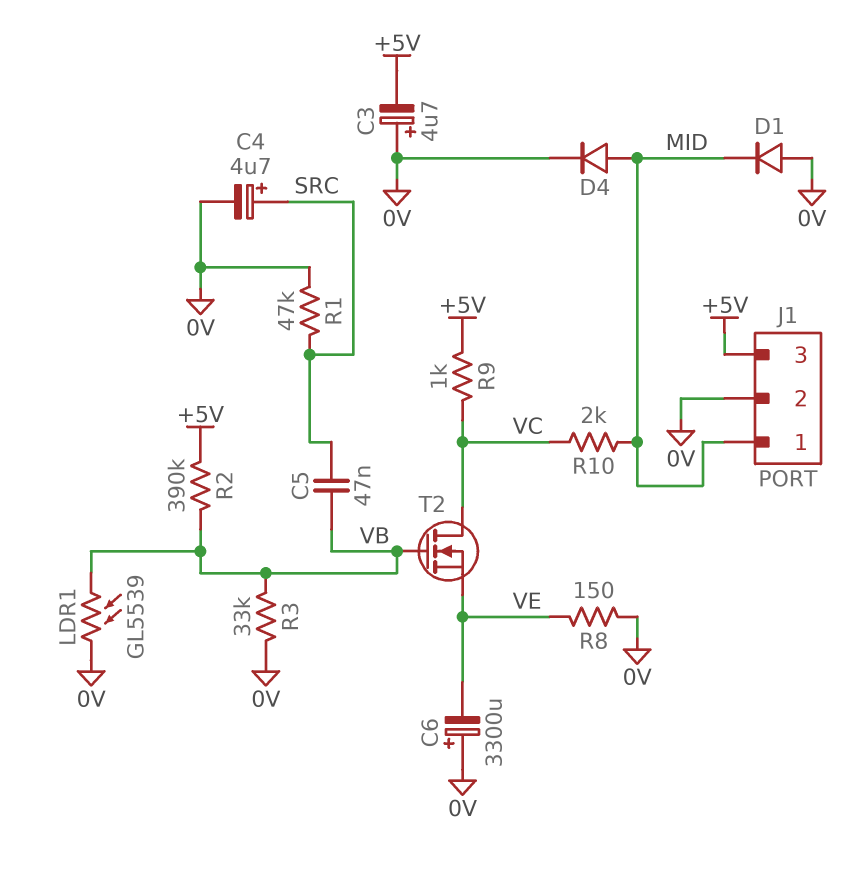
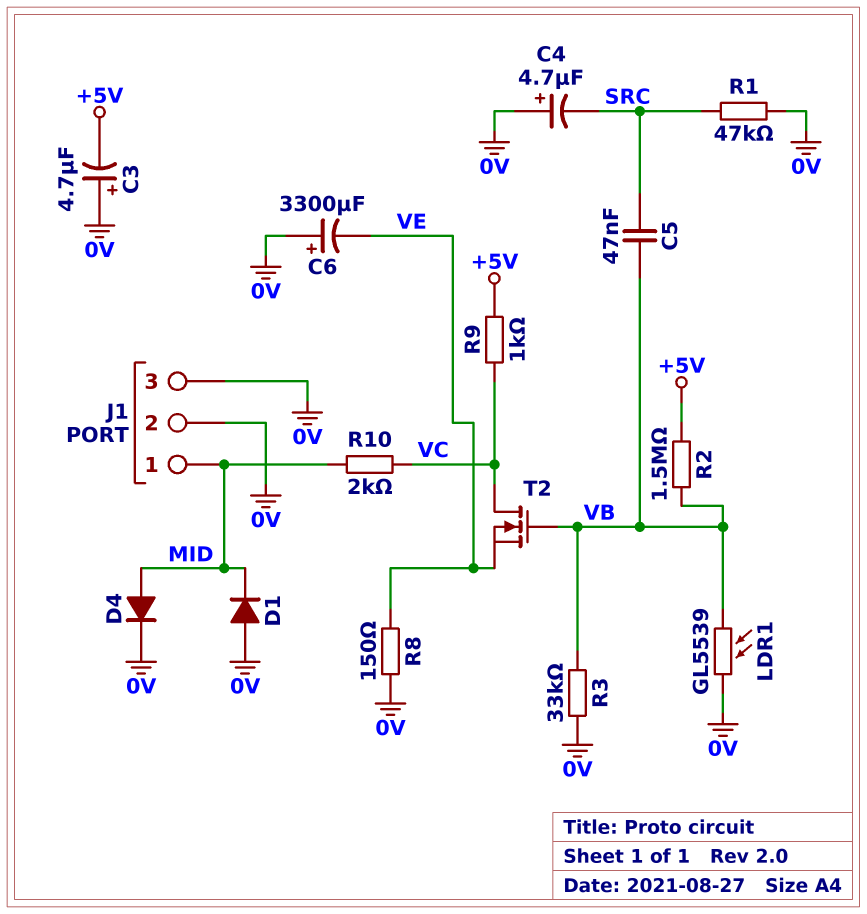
C4: 4.7uF (plus SRC, minus 0V) -> 4.7uF (plus 0V, minus SRC)
J1 pin 3: +5V -> 0V
R2: 390k (+5V, VB) -> 1.5M (+5V, VB)

